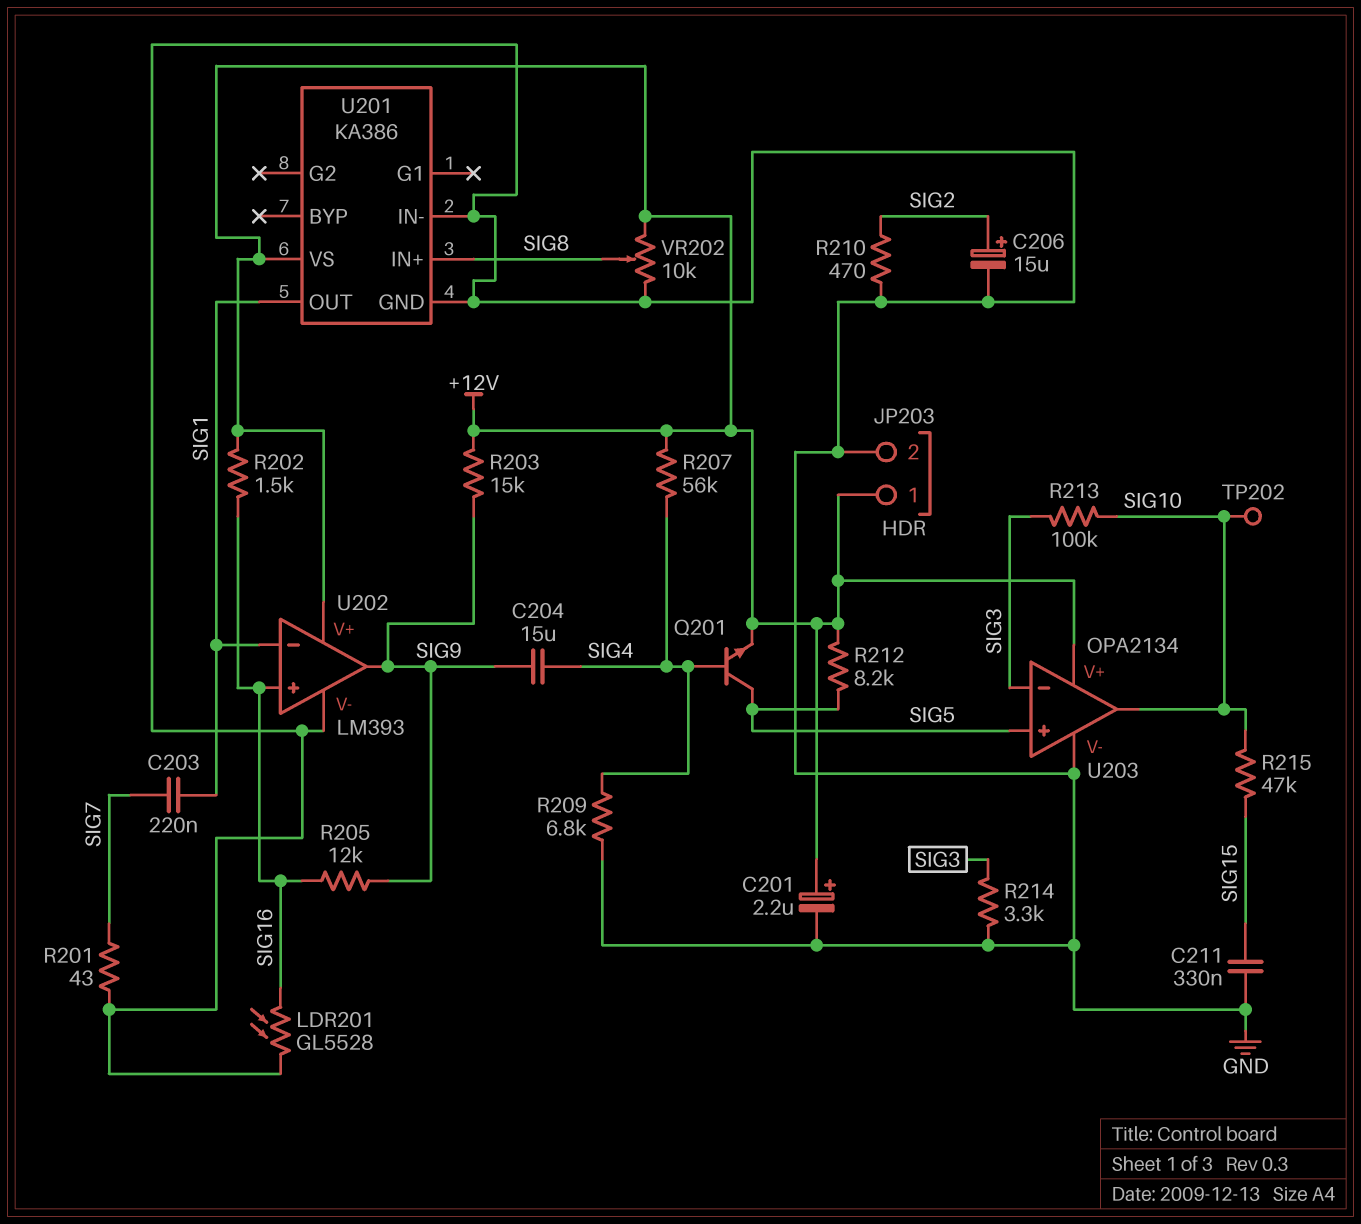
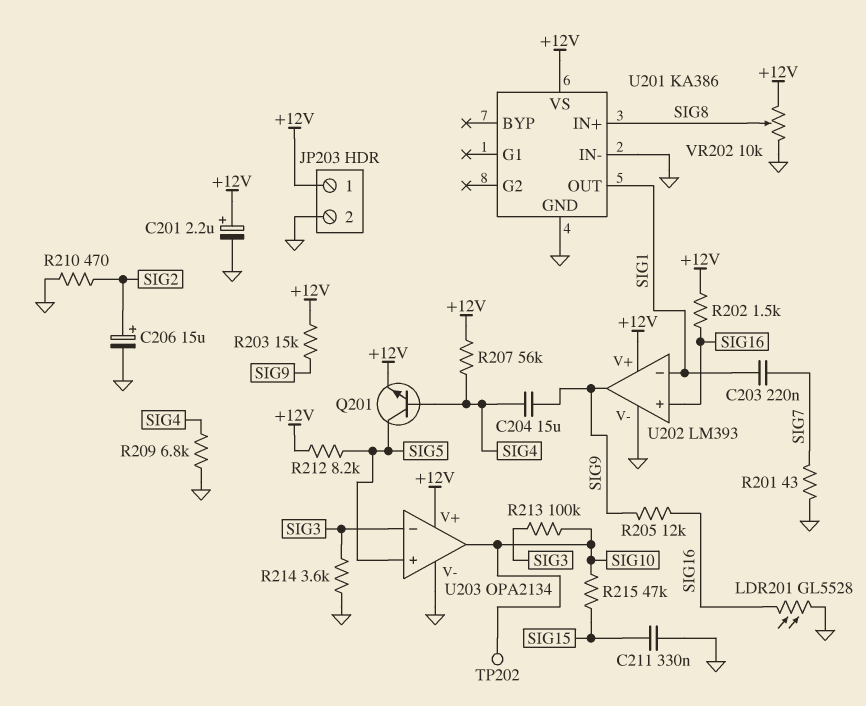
R214: 3.3k (GND, SIG3) -> 3.6k (GND, SIG3)

